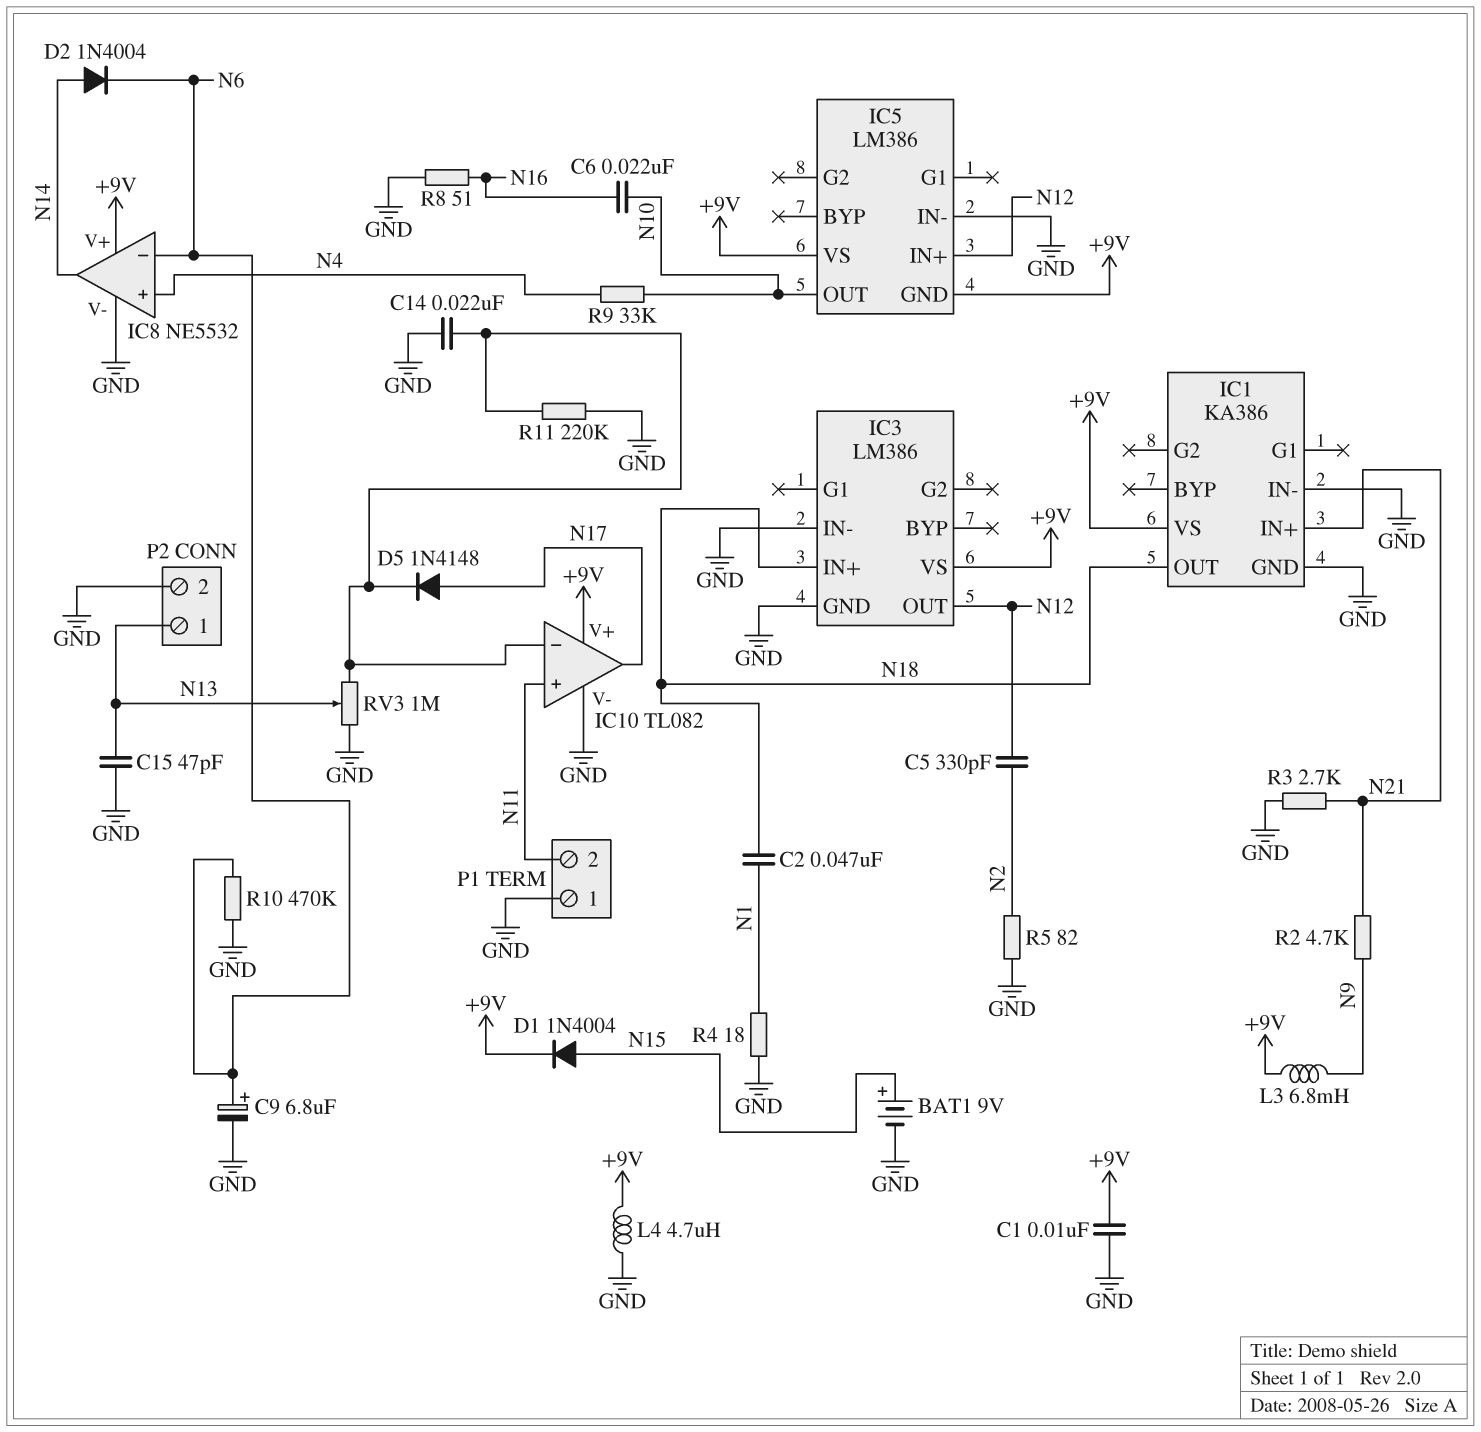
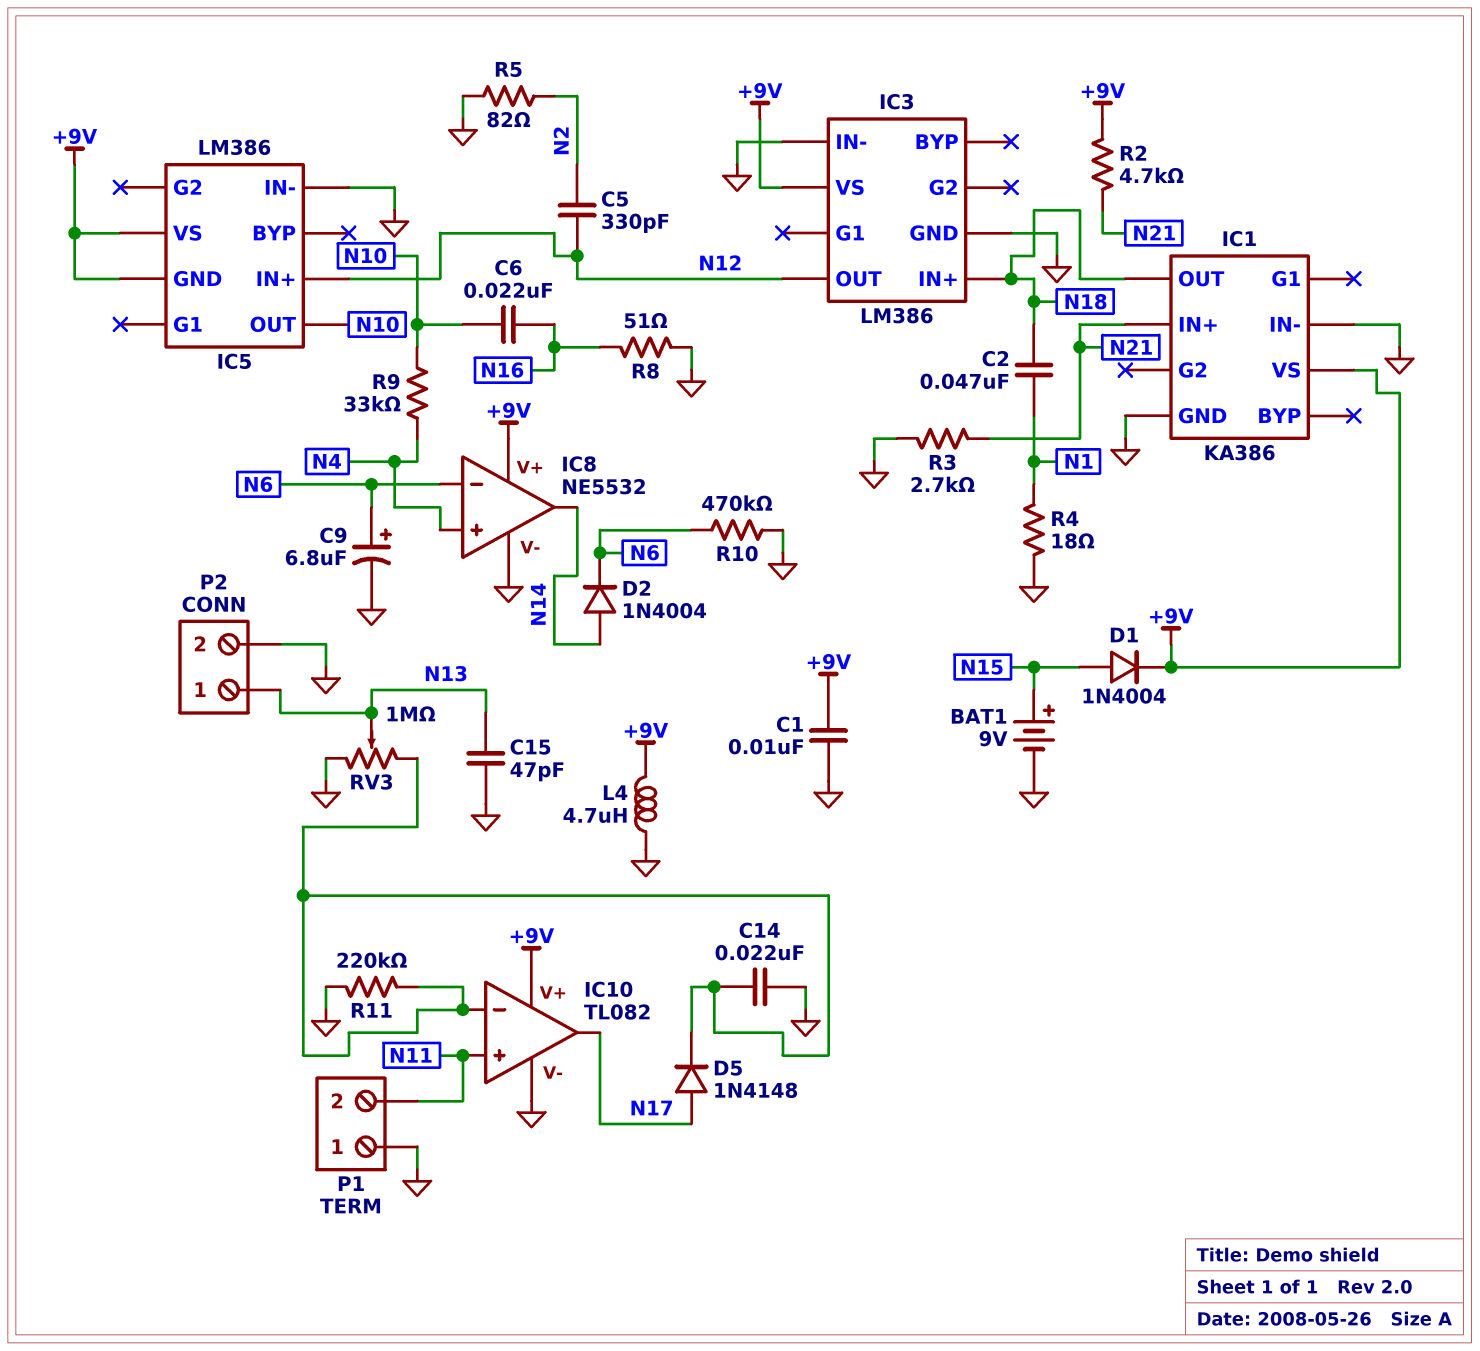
L3: 6.8mH (+9V, N9) -> none
R2: 4.7k (N9, N21) -> 4.7k (+9V, N21)

